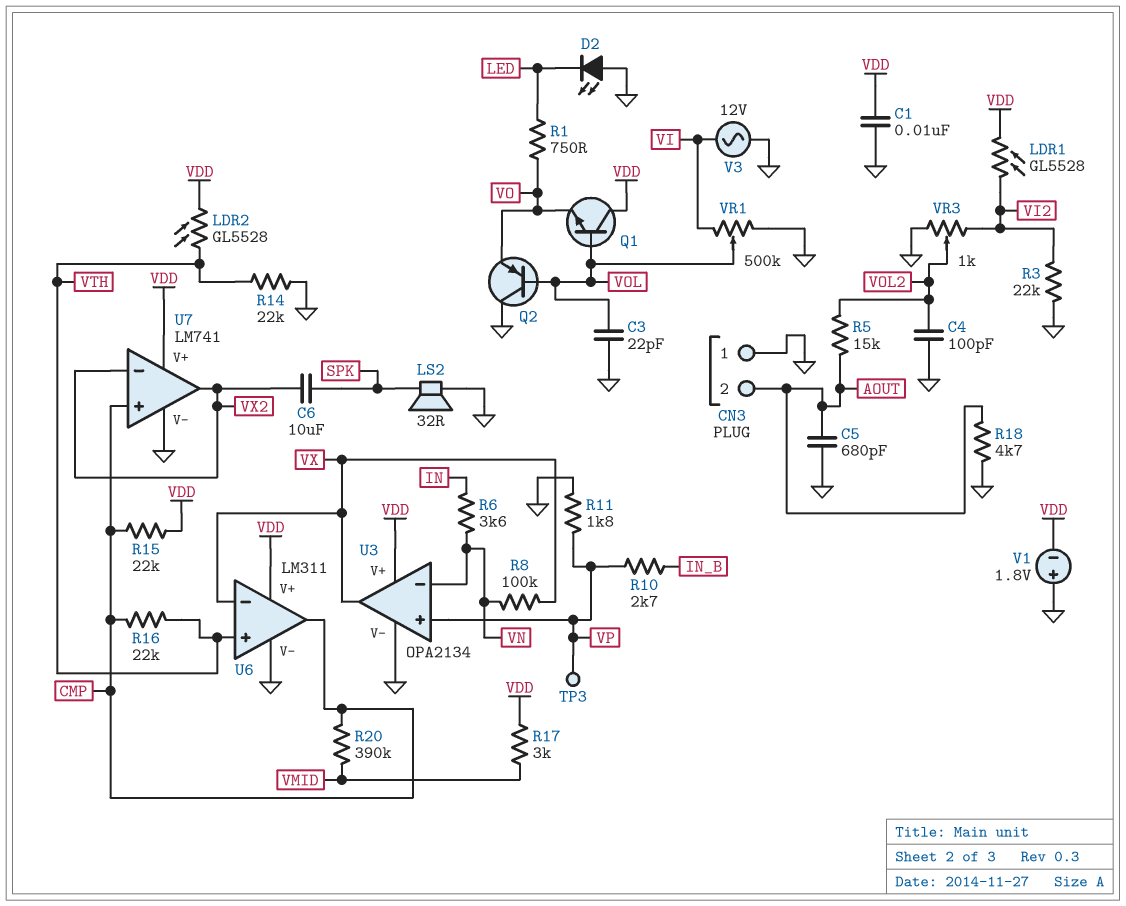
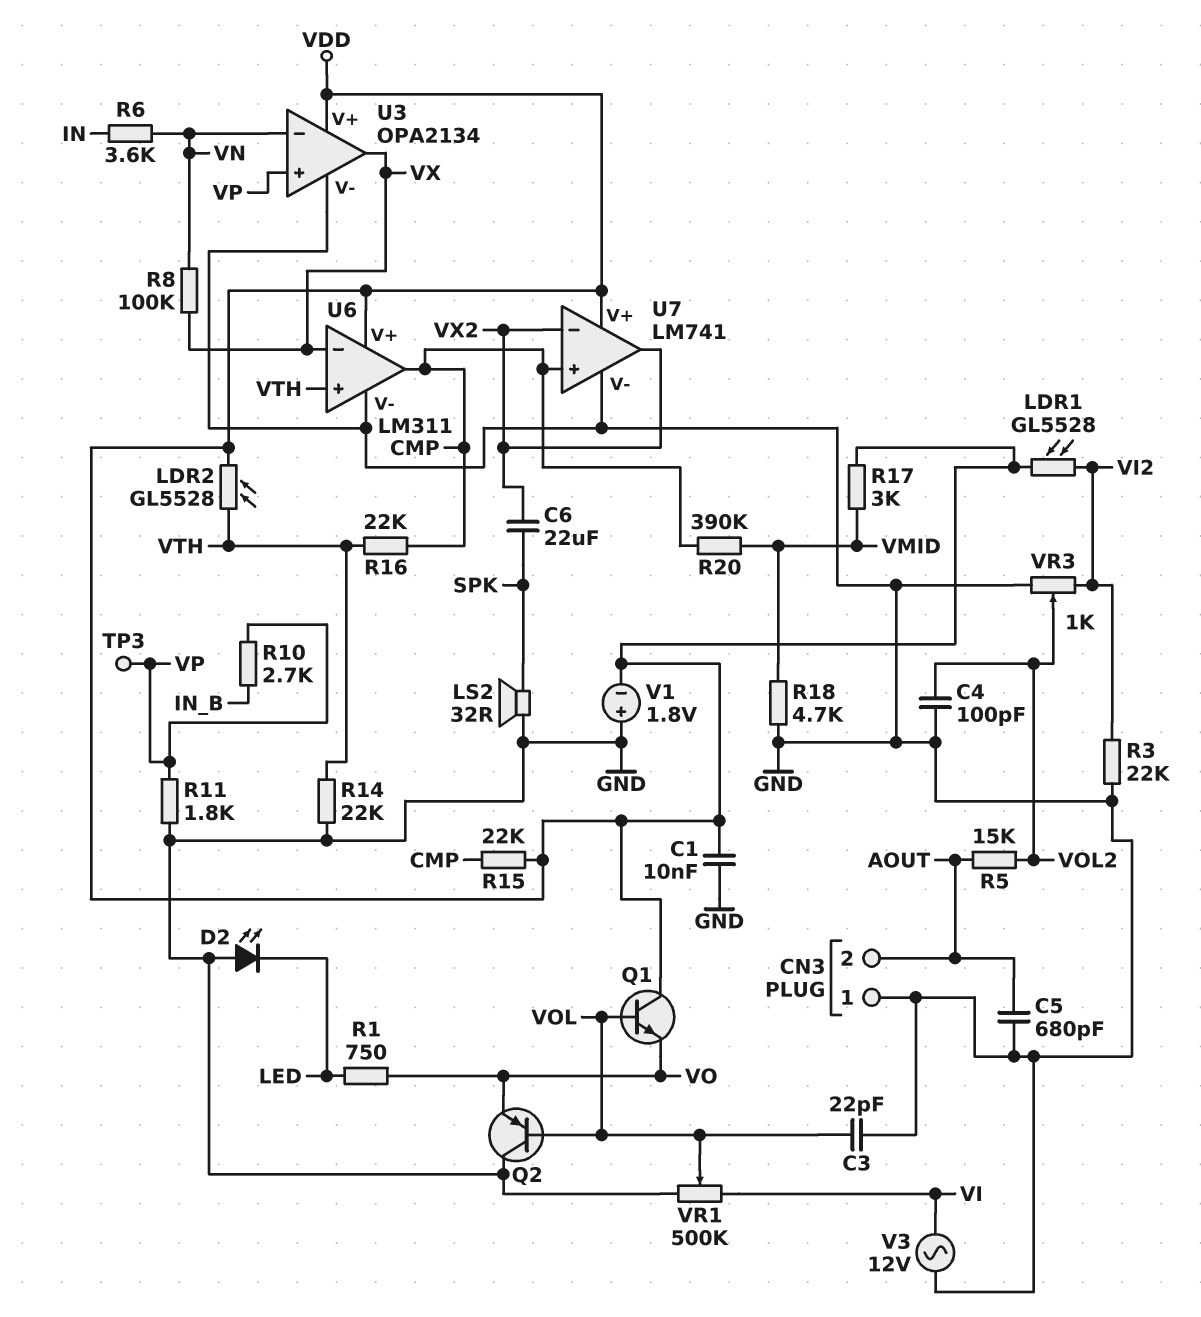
C6: 10uF (SPK, VX2) -> 22uF (SPK, VX2)
R18: 4.7k (AOUT, GND) -> 4.7k (GND, VMID)

